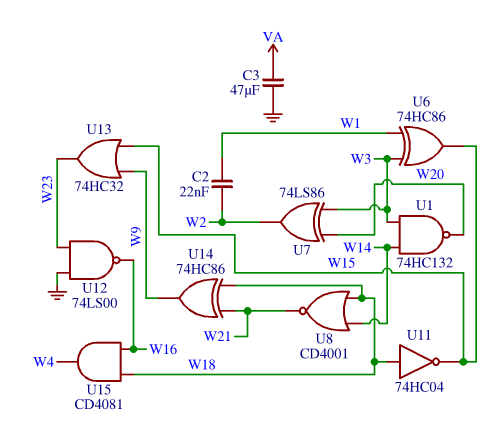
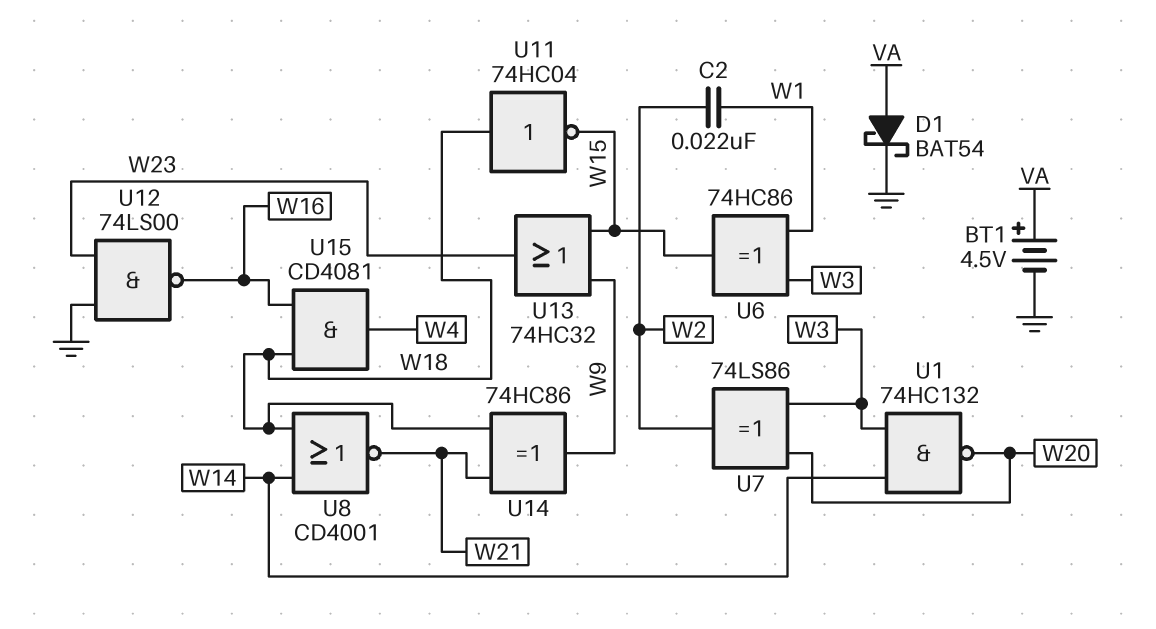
BT1: none -> 4.5V (plus VA, minus GND)
C3: 47uF (GND, VA) -> none
D1: none -> schottky BAT54 (A VA, K GND)

